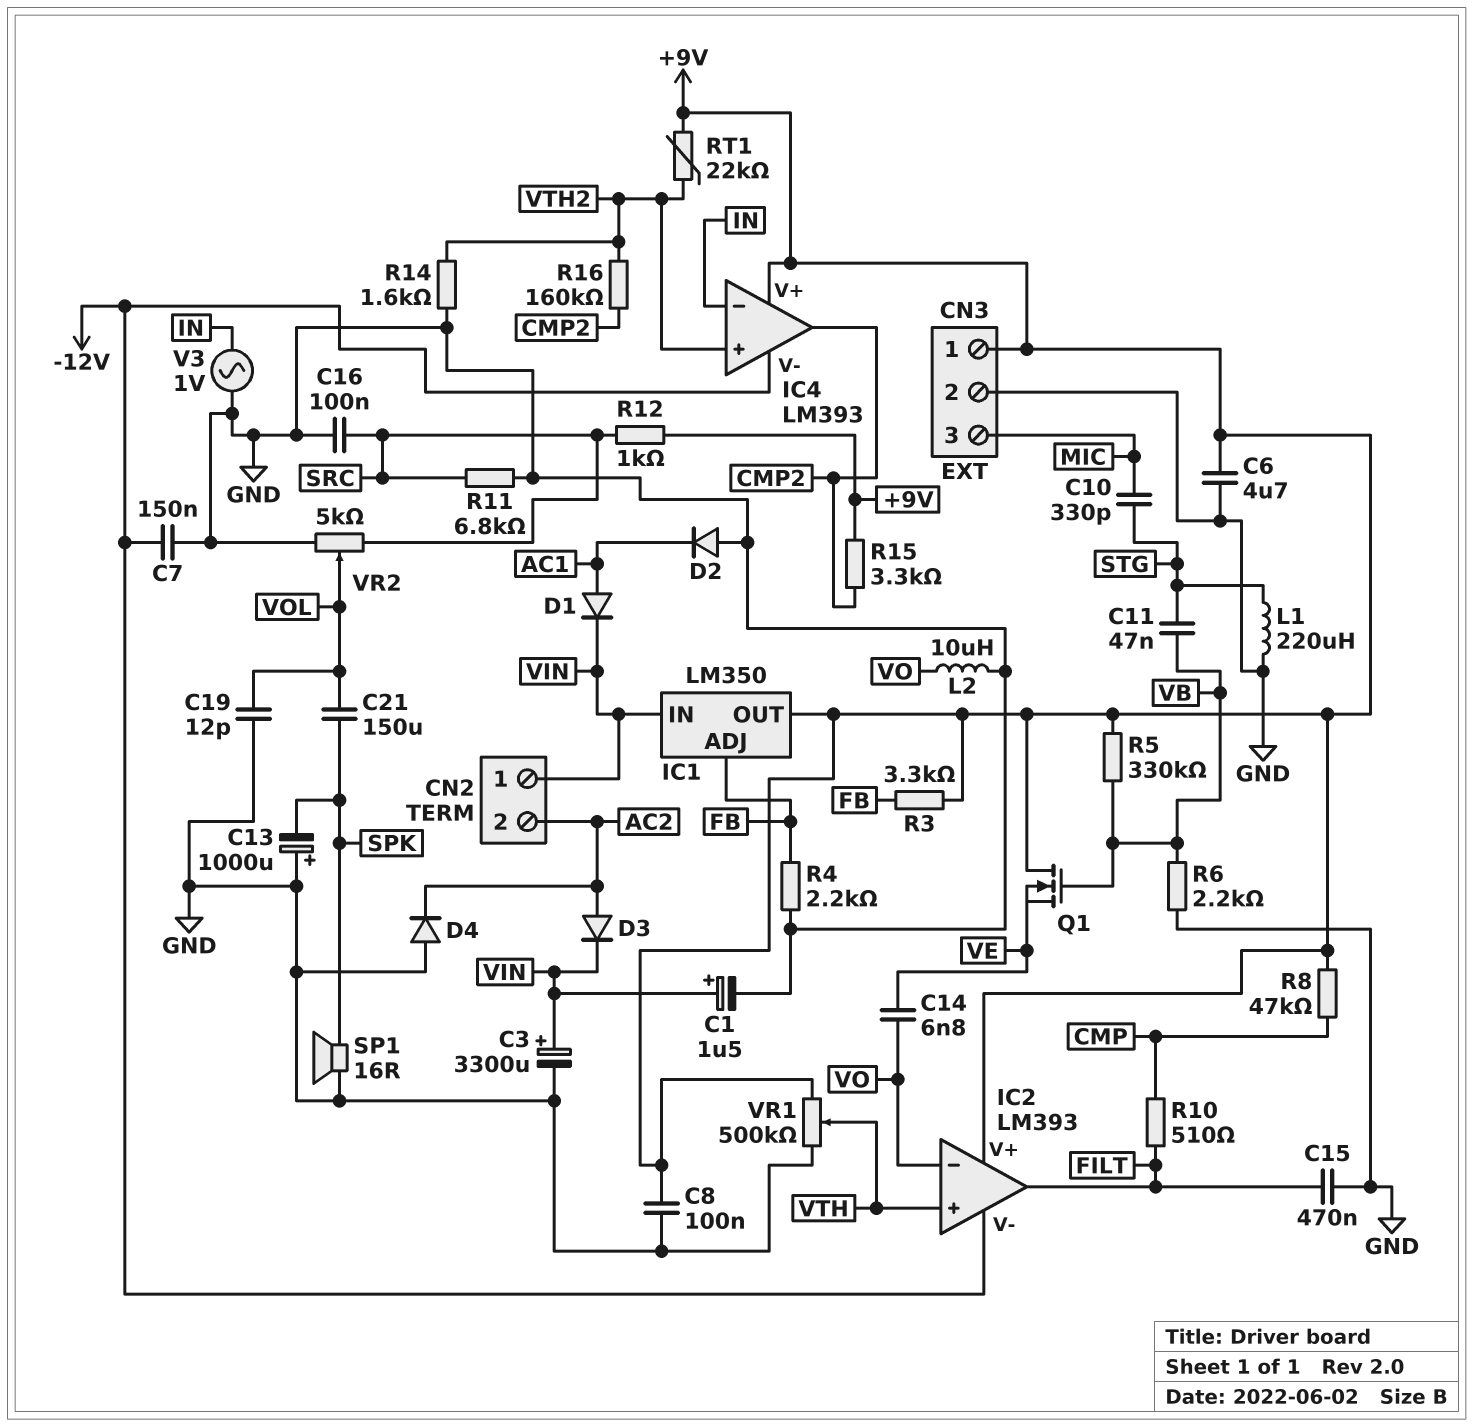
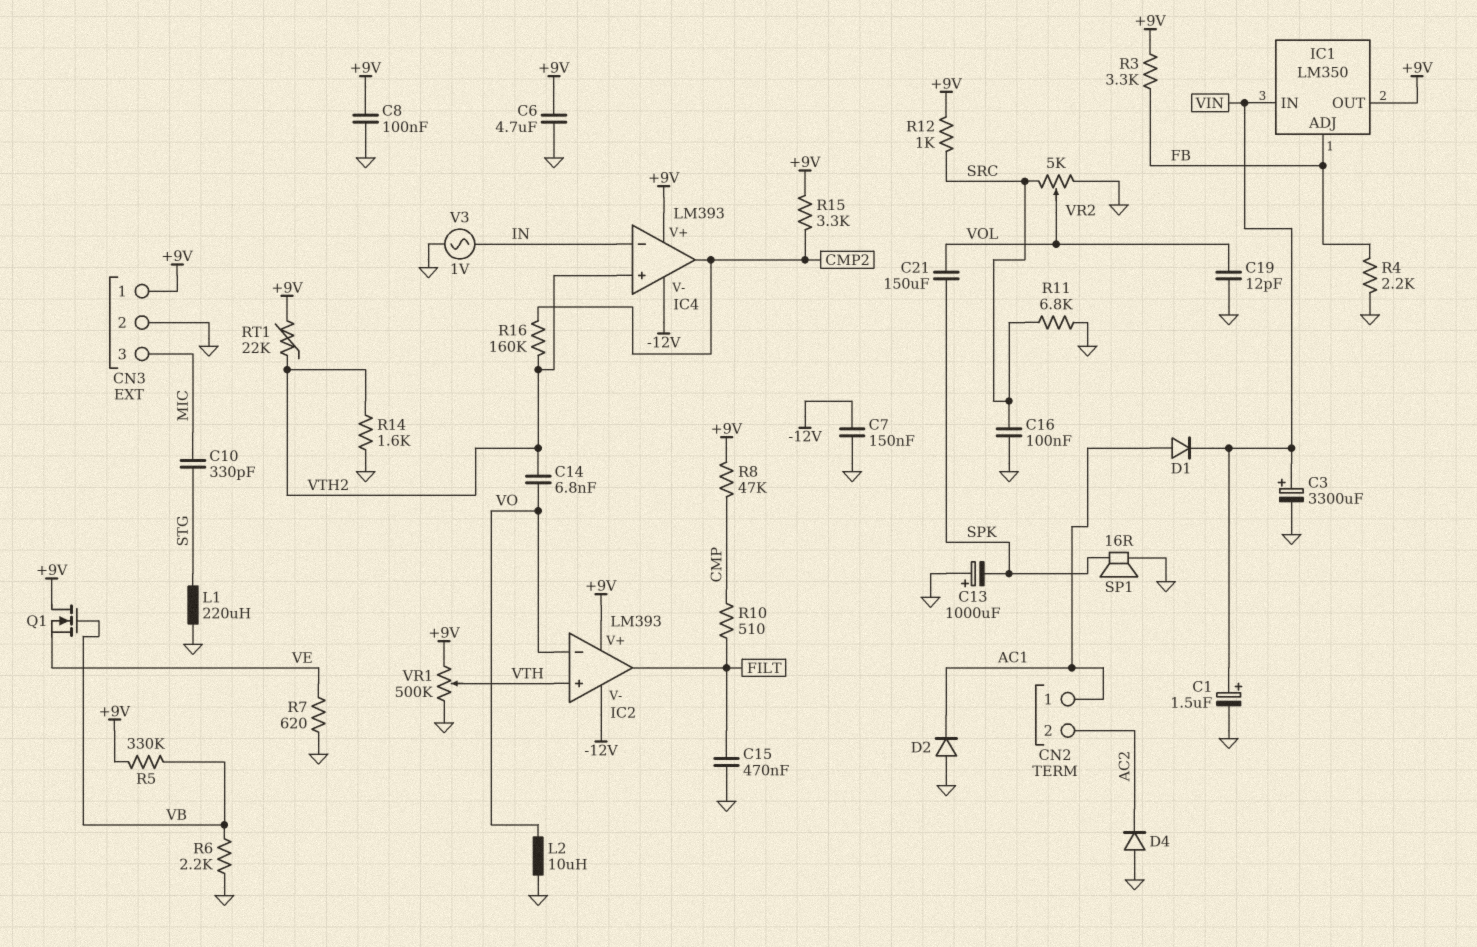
C11: 47nF (STG, VB) -> none
C14: 6.8nF (VE, VO) -> 6.8nF (VO, VTH2)
CN2 pin 1: VIN -> AC1
D3: diode (A AC2, K VIN) -> none
R7: none -> 620 (GND, VE)

